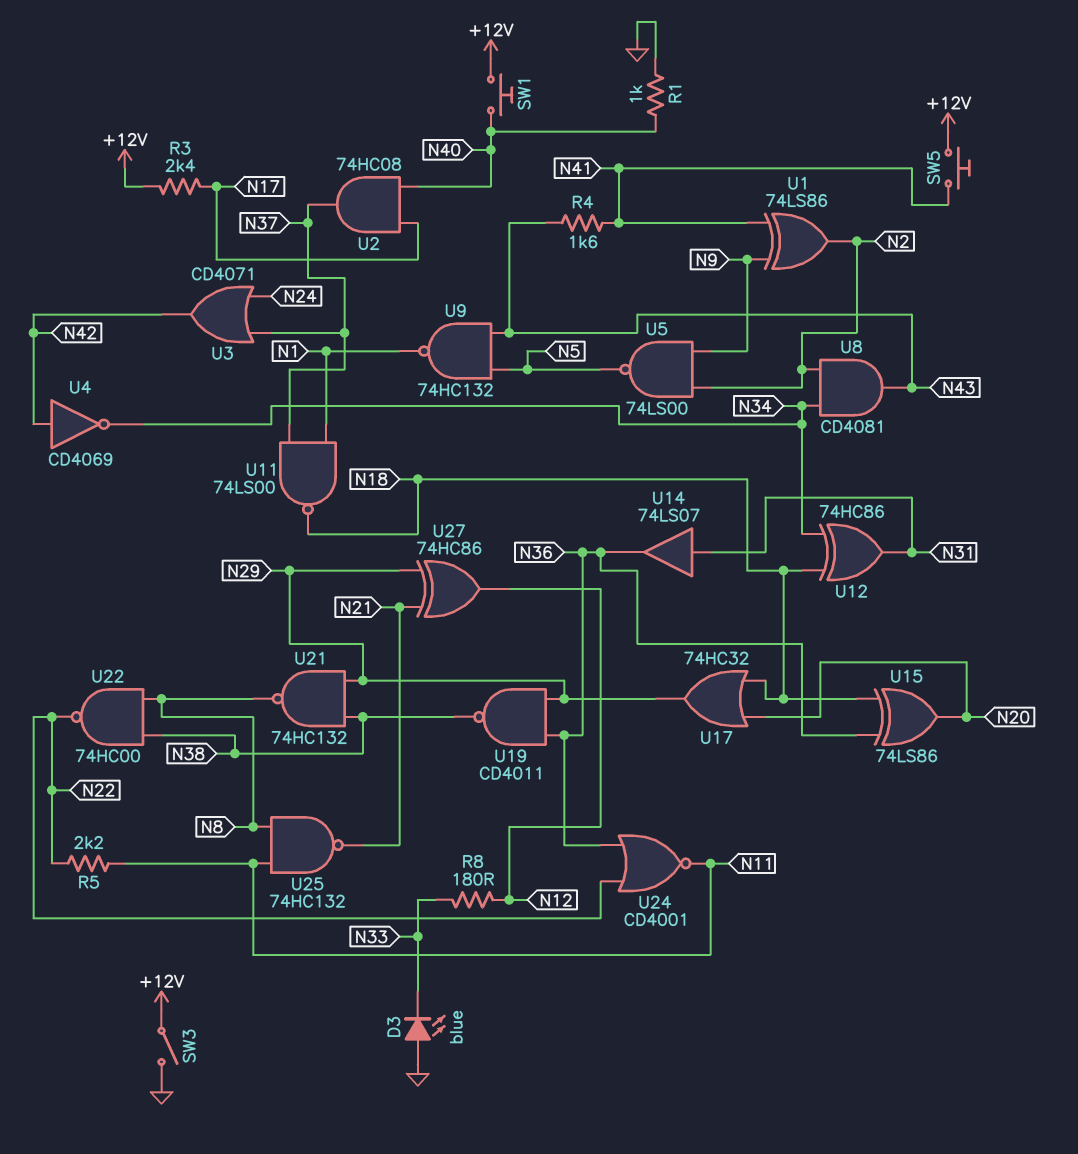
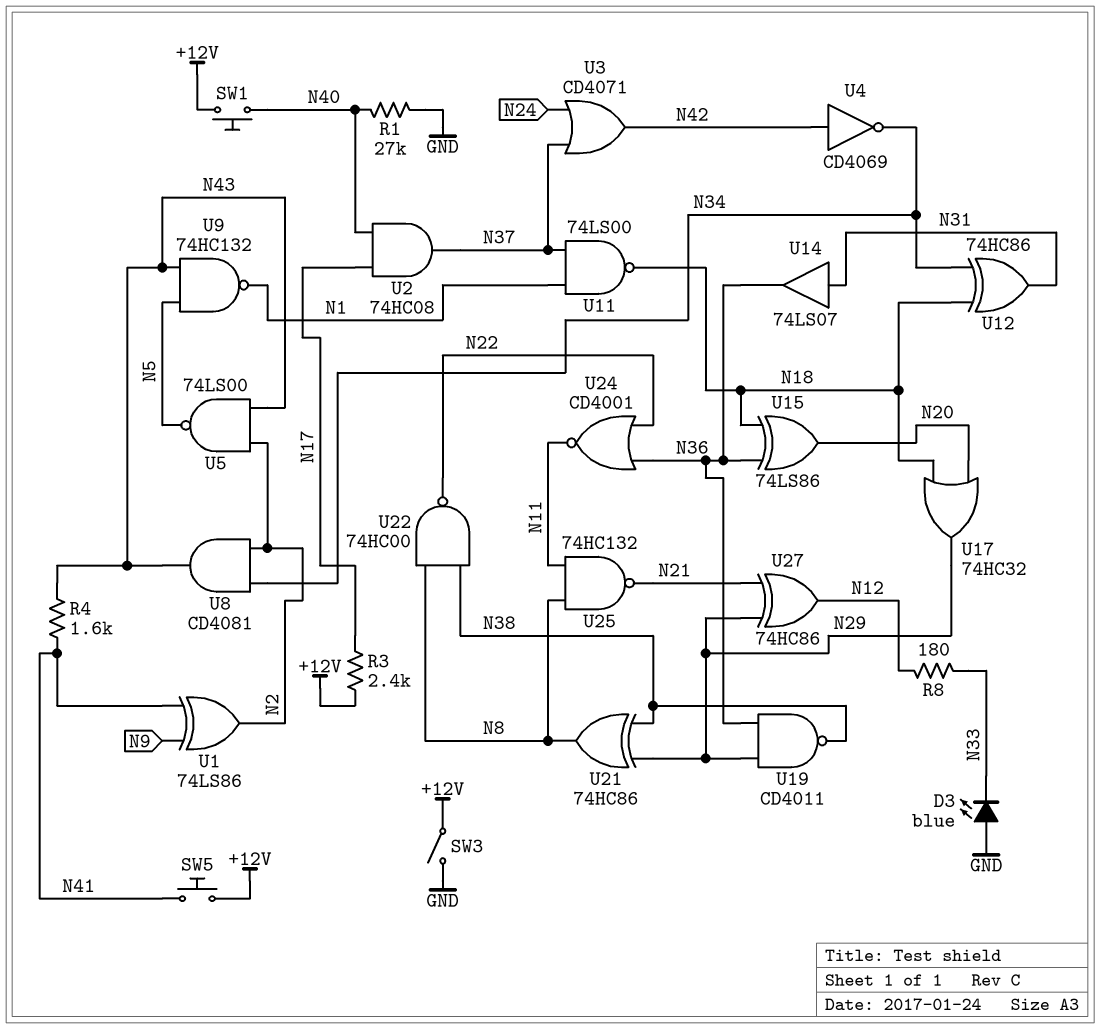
R1: 1k (GND, N40) -> 27k (GND, N40)
R5: 2.2k (N11, N22) -> none
U5: NAND 74LS00 (in N2, in N9, out N5) -> NAND 74LS00 (in N2, in N43, out N5)
U21: NAND 74HC132 (in N29, in N38, out N8) -> XOR 74HC86 (in N29, in N38, out N8)

